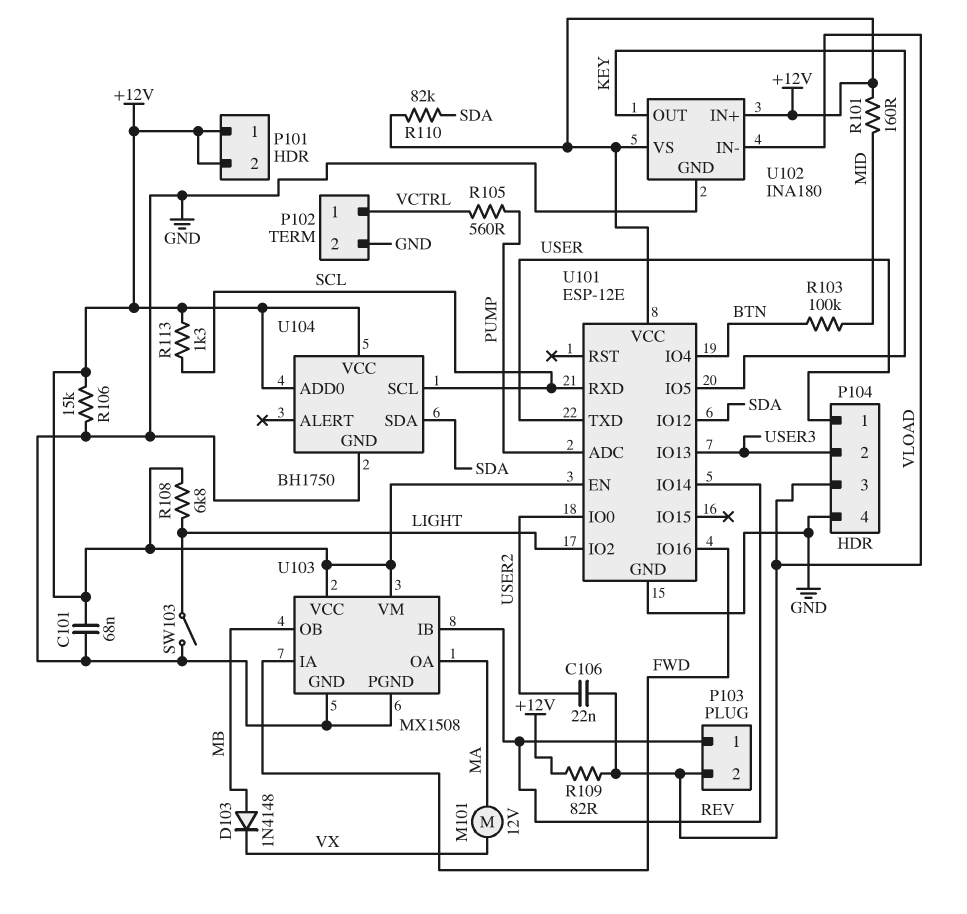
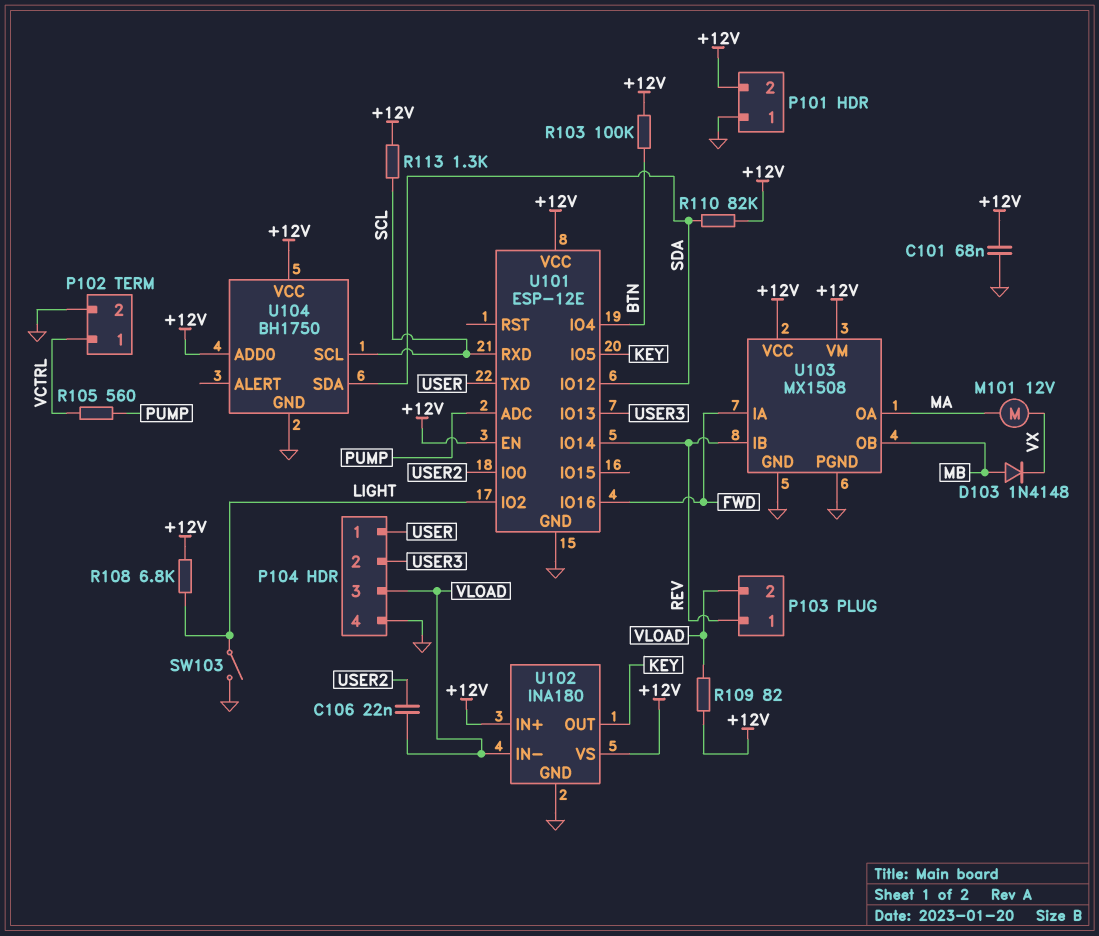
P101 pin 1: +12V -> GND
R101: 160 (+12V, MID) -> none
R103: 100k (BTN, MID) -> 100k (+12V, BTN)
R106: 15k (+12V, GND) -> none

